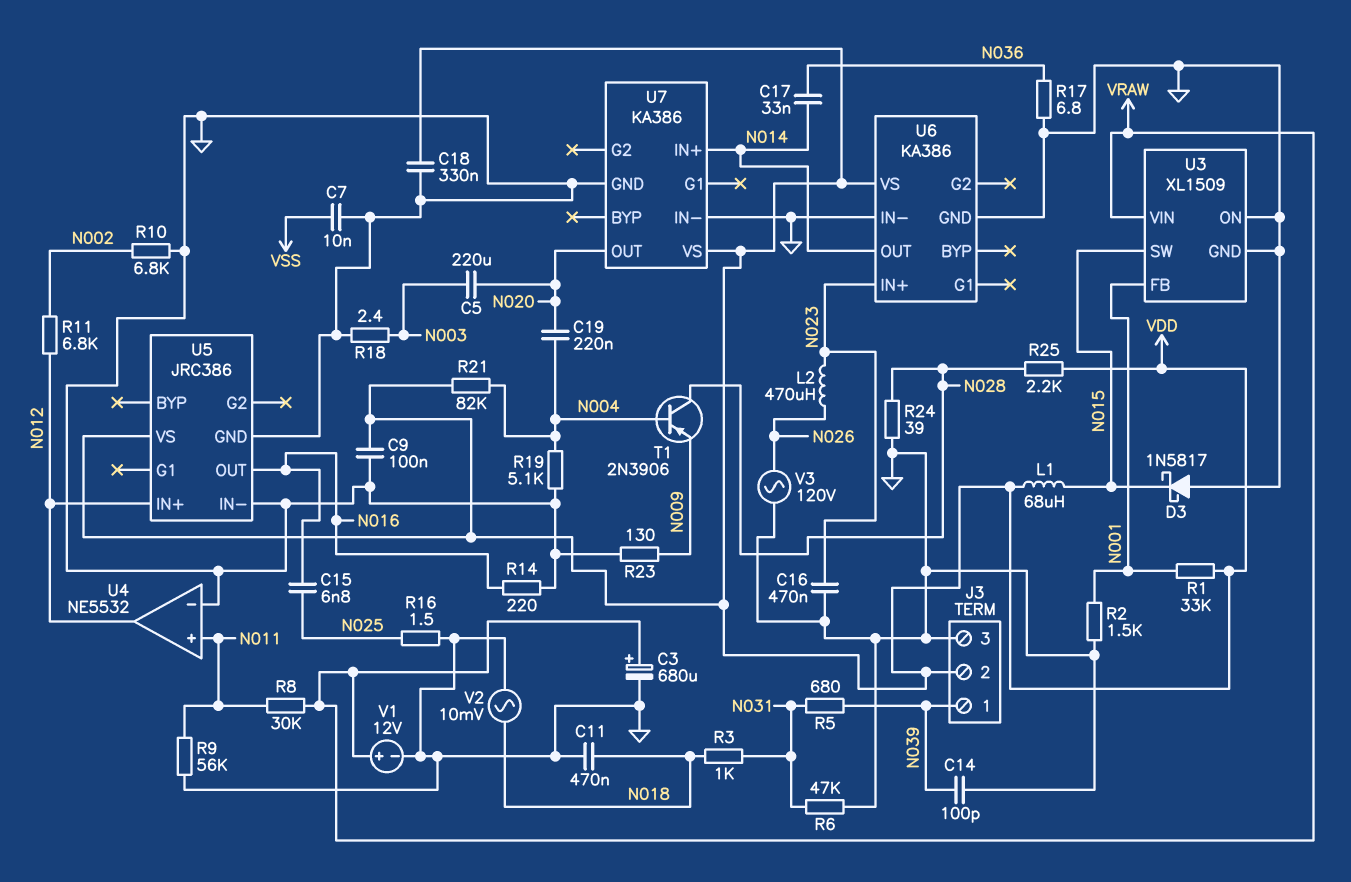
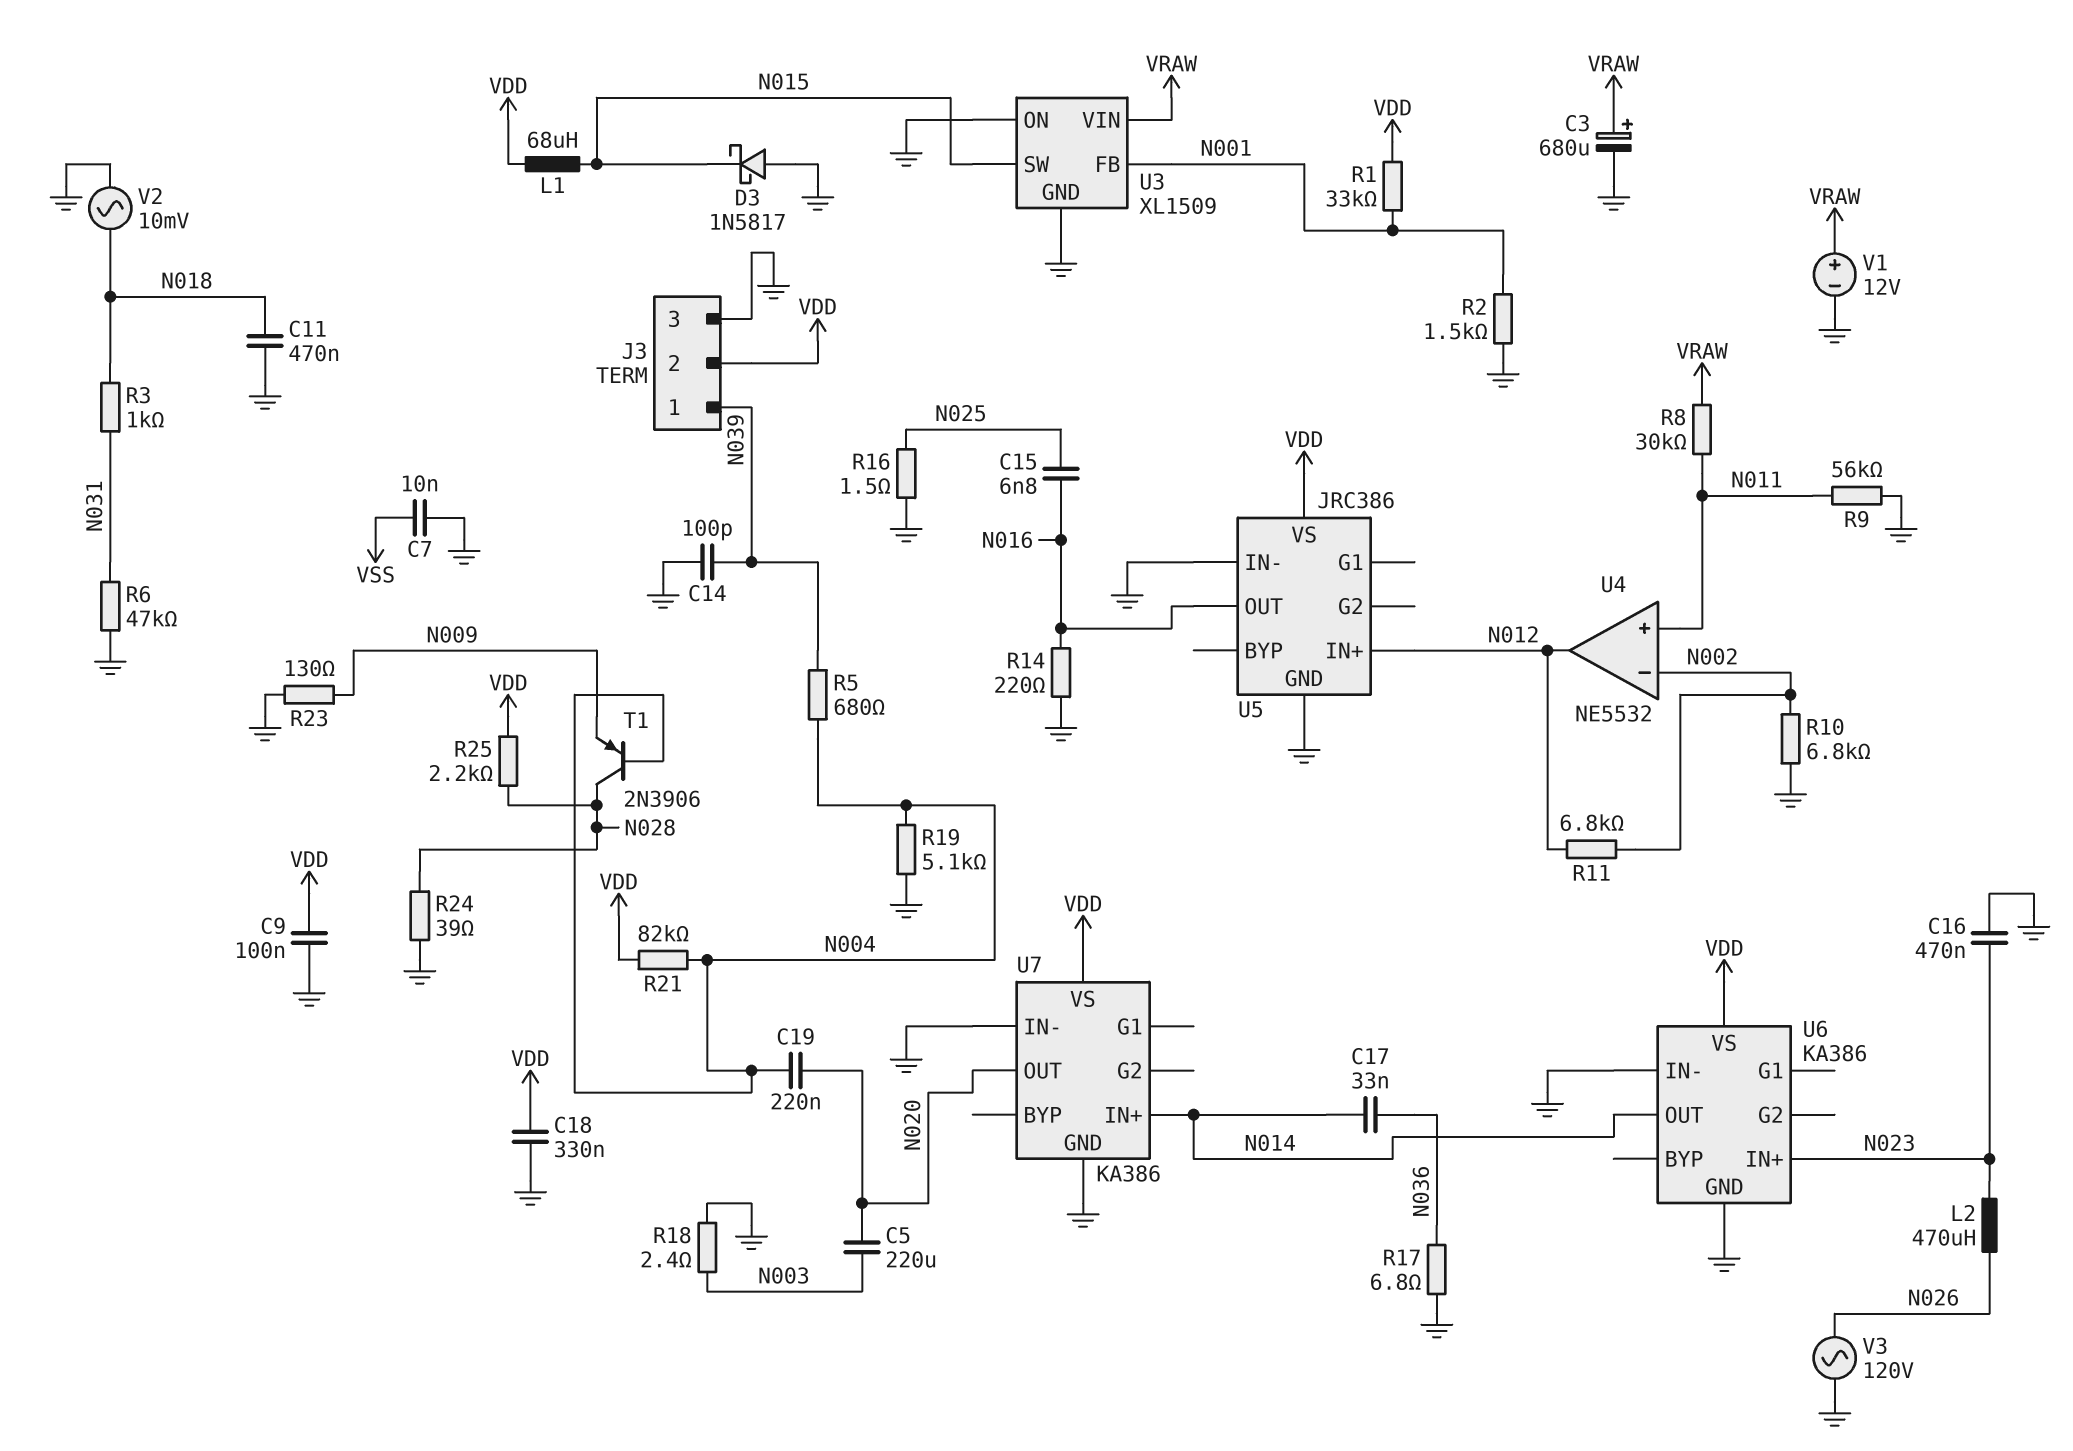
R5: 680 (N031, N039) -> 680 (N004, N039)
U4 pin in-: GND -> N002

